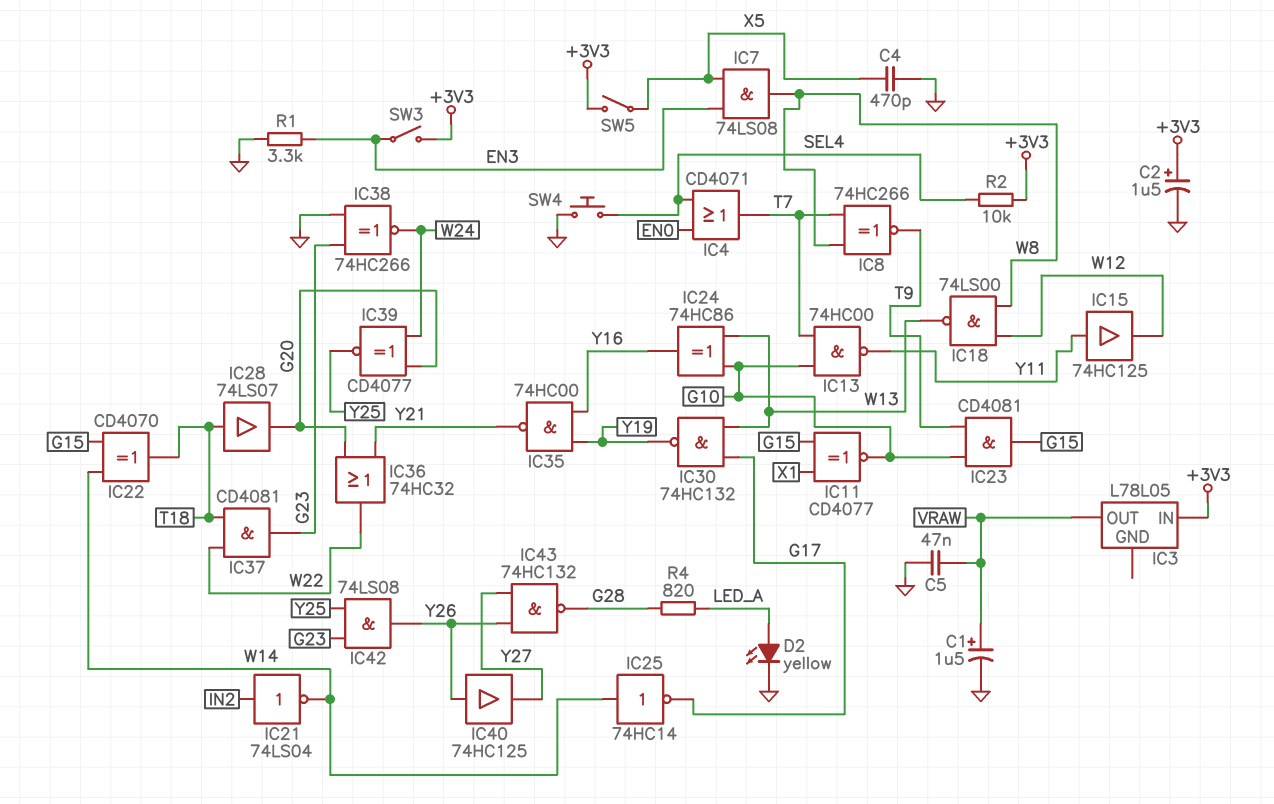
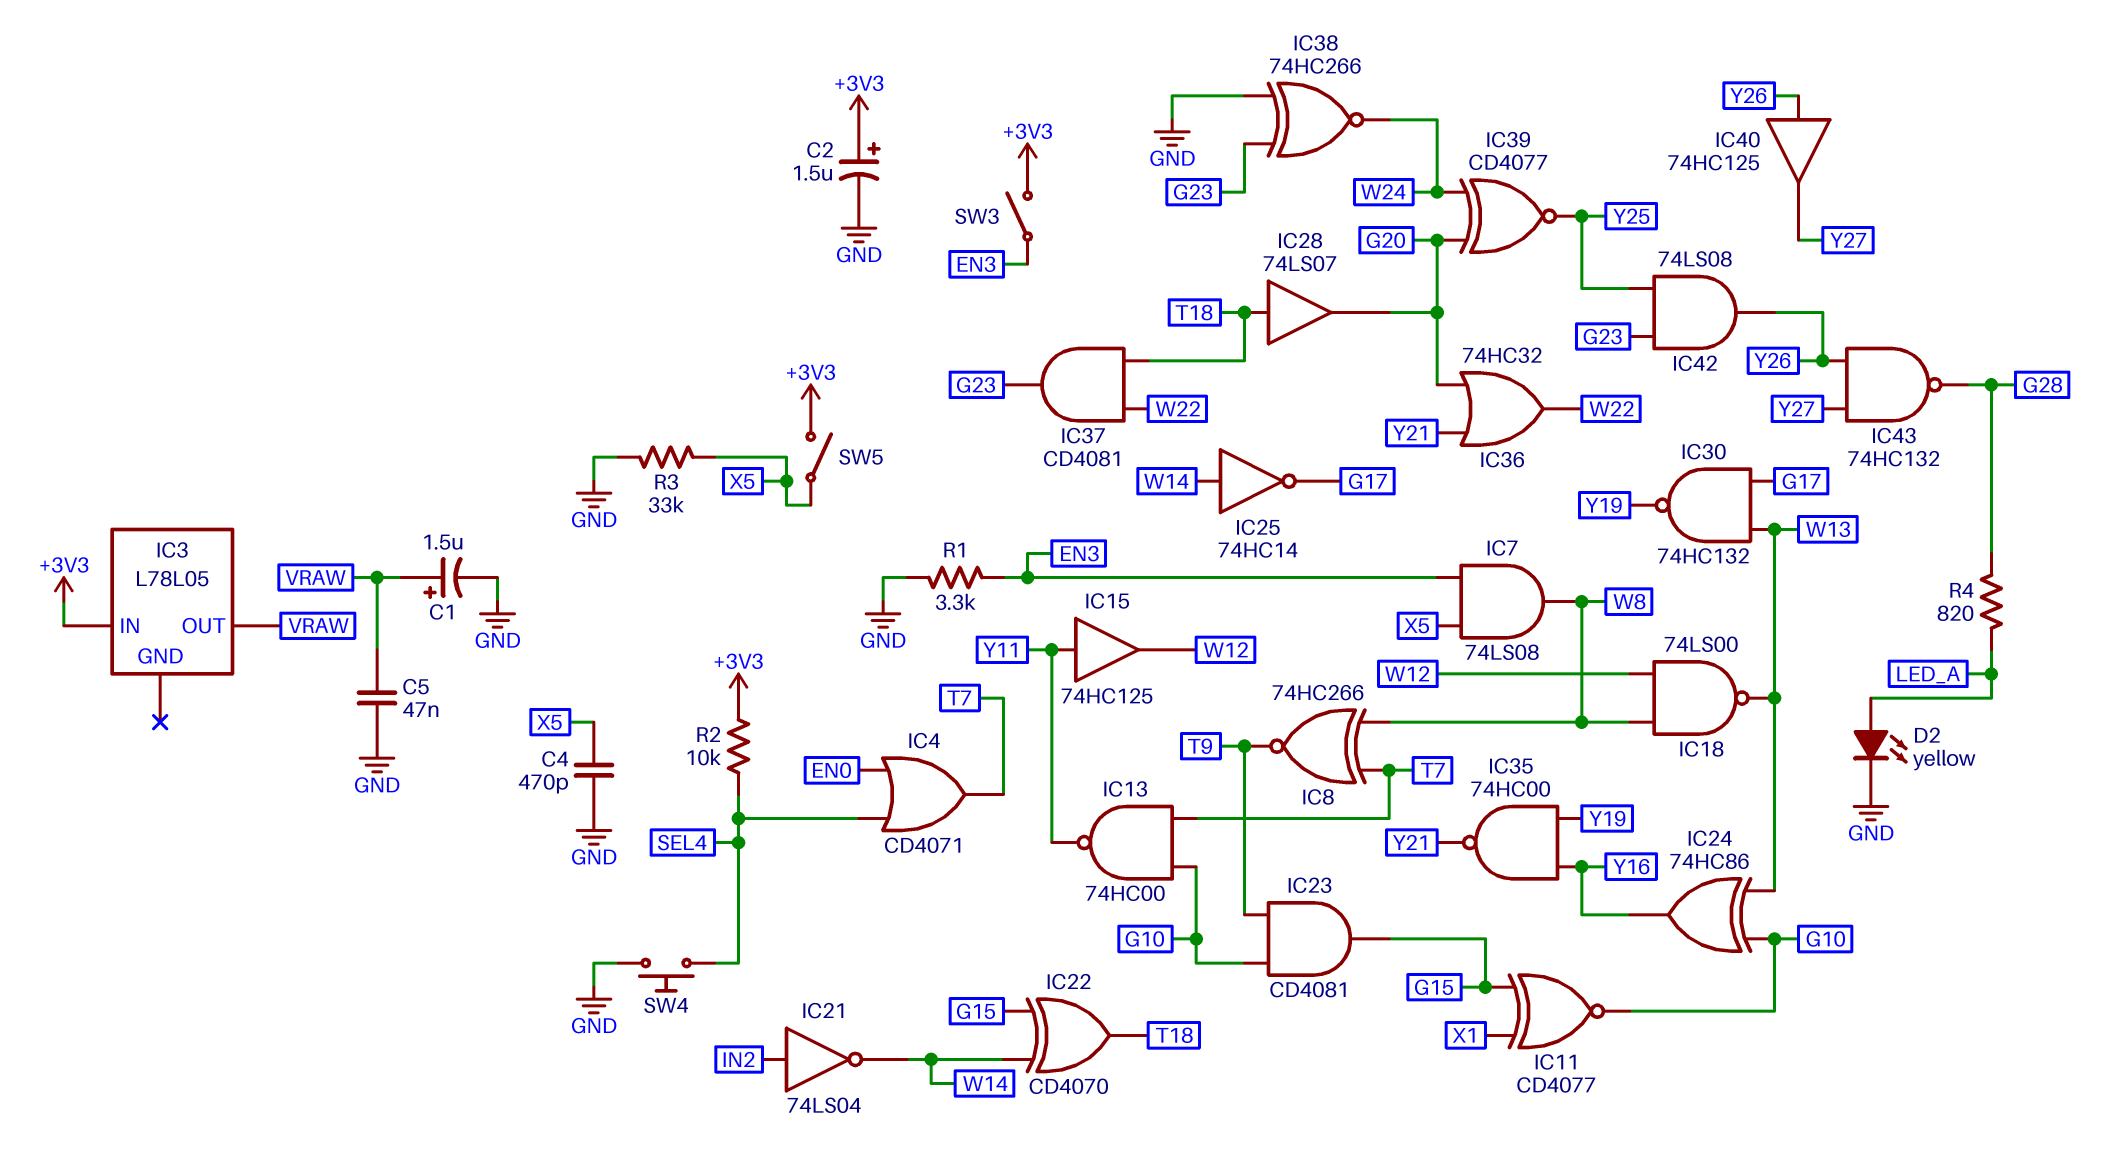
R3: none -> 33k (GND, X5)

